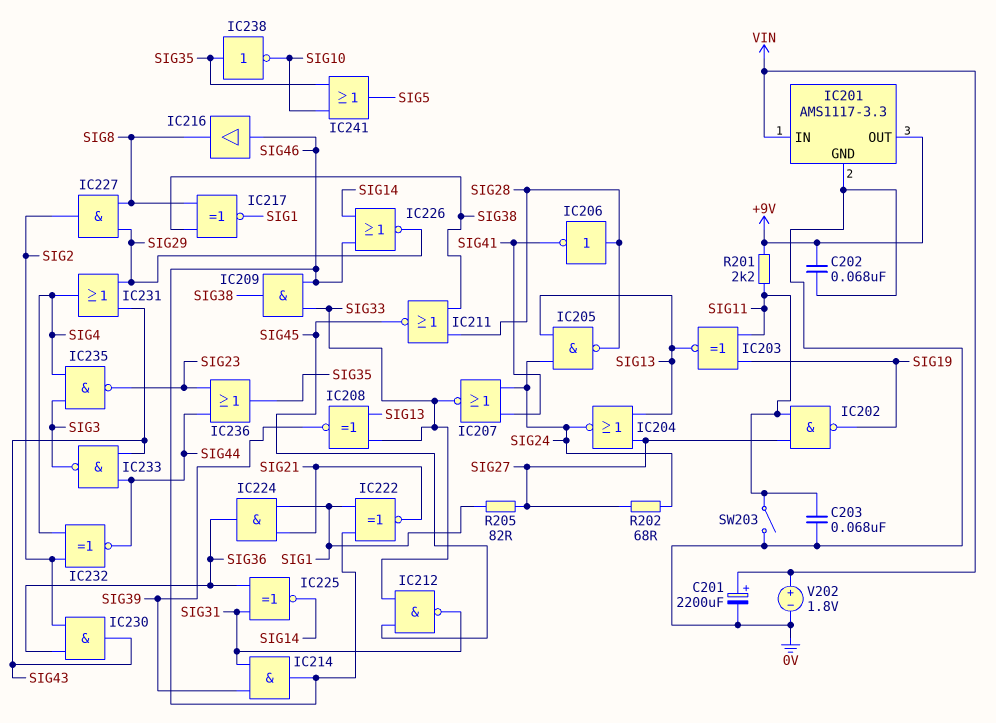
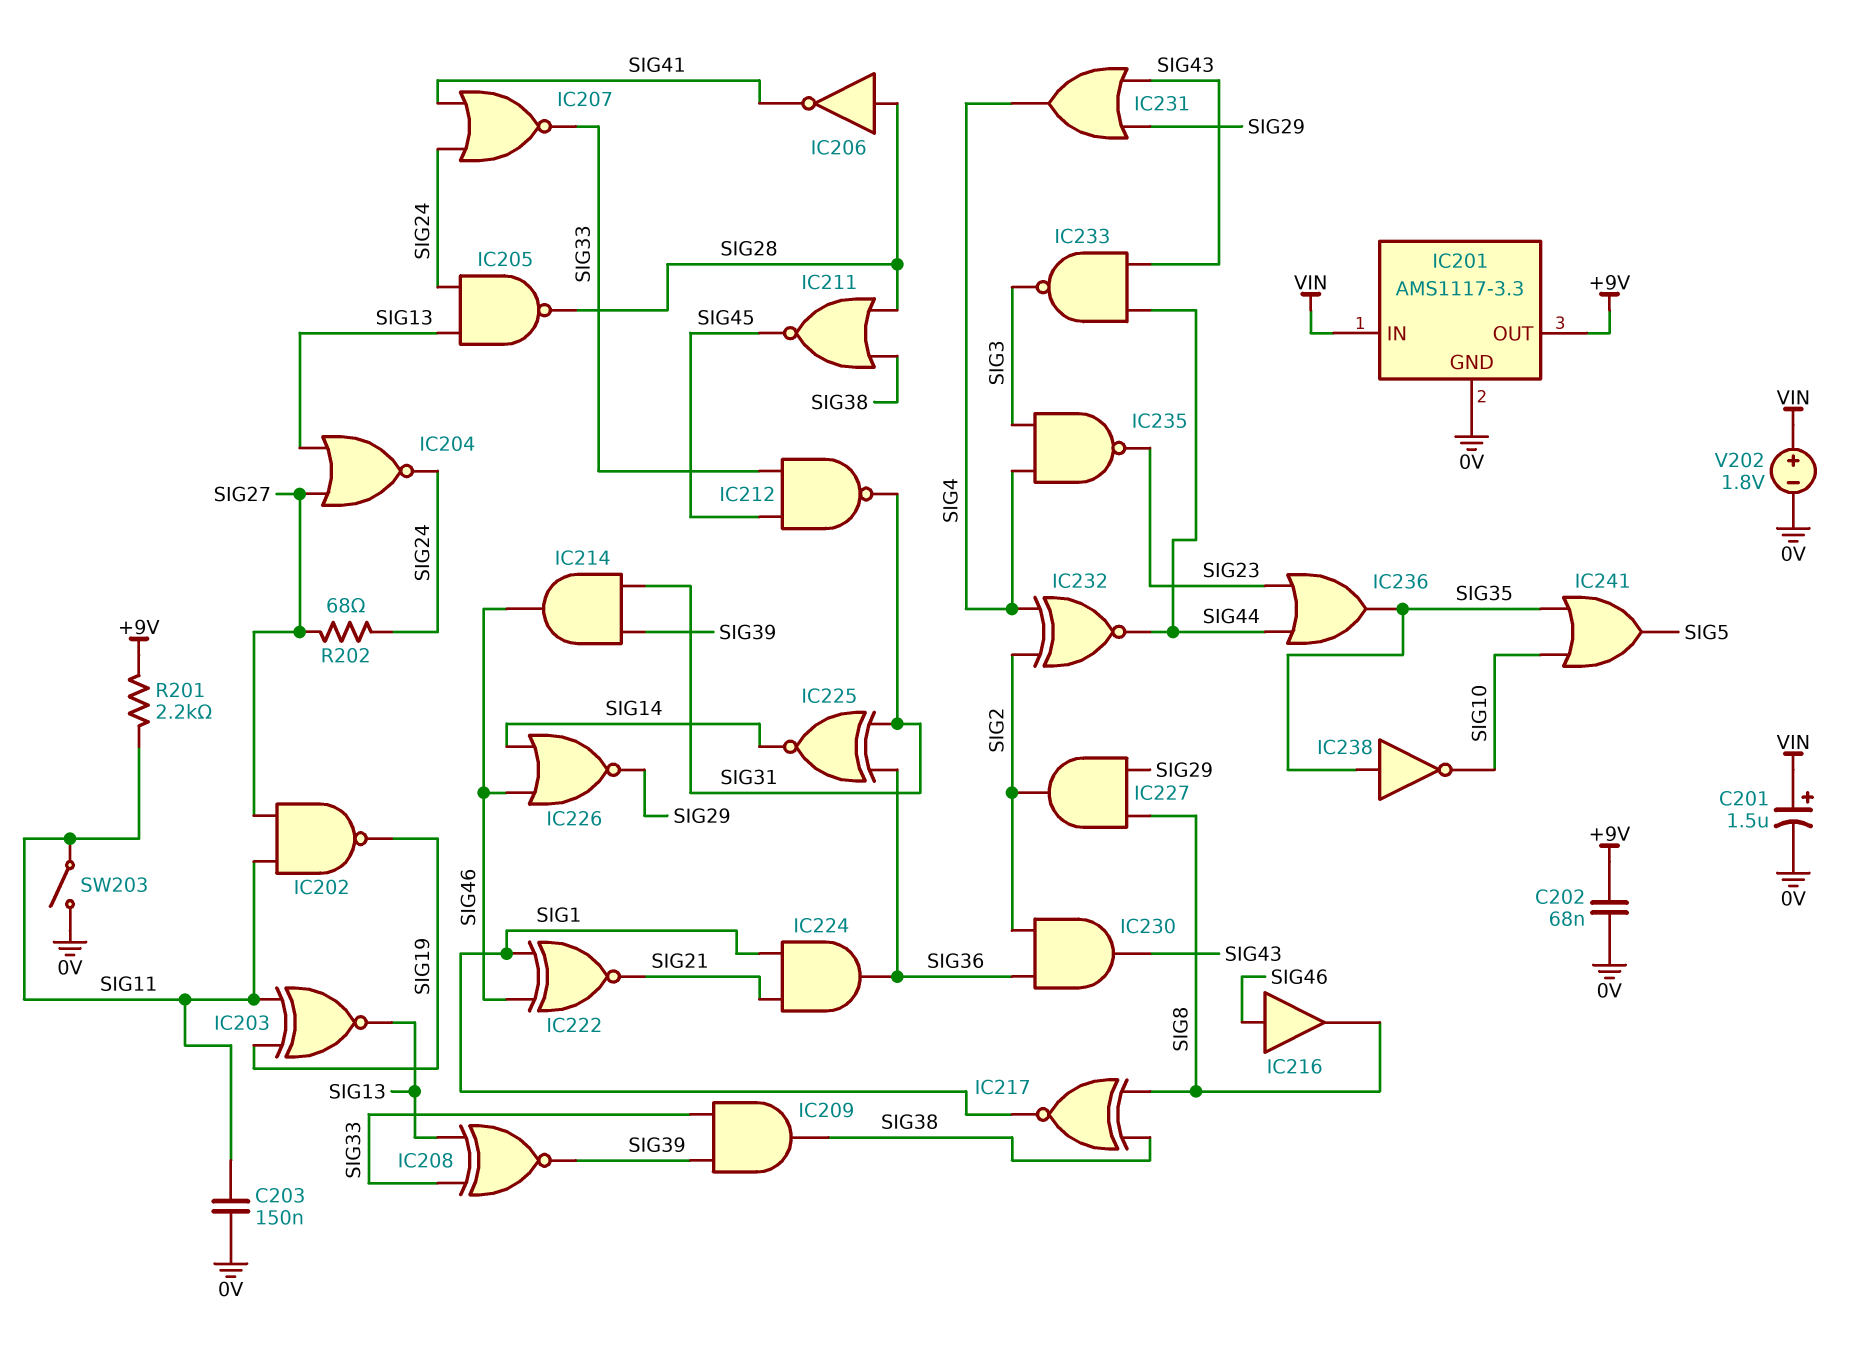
C201: 2200uF (plus VIN, minus 0V) -> 1.5uF (plus VIN, minus 0V)
C203: 68nF (0V, SIG11) -> 150nF (0V, SIG11)
IC209: AND (in SIG33, in SIG46, out SIG38) -> AND (in SIG33, in SIG39, out SIG38)
R205: 82 (SIG1, SIG27) -> none

